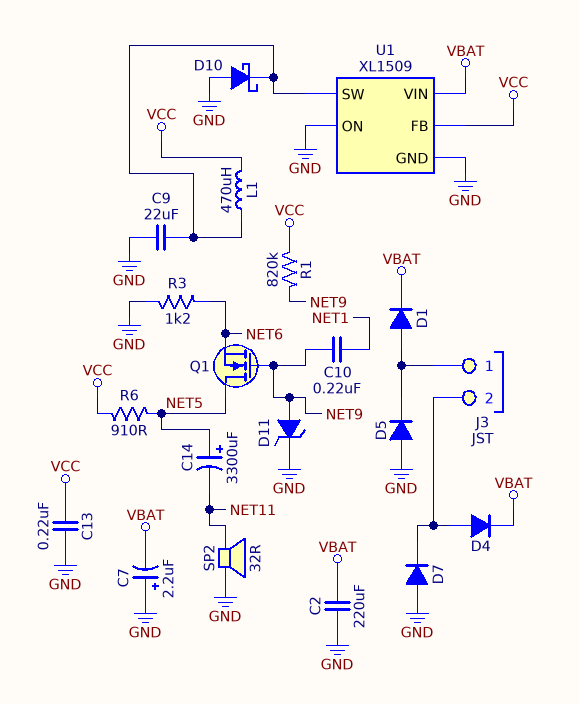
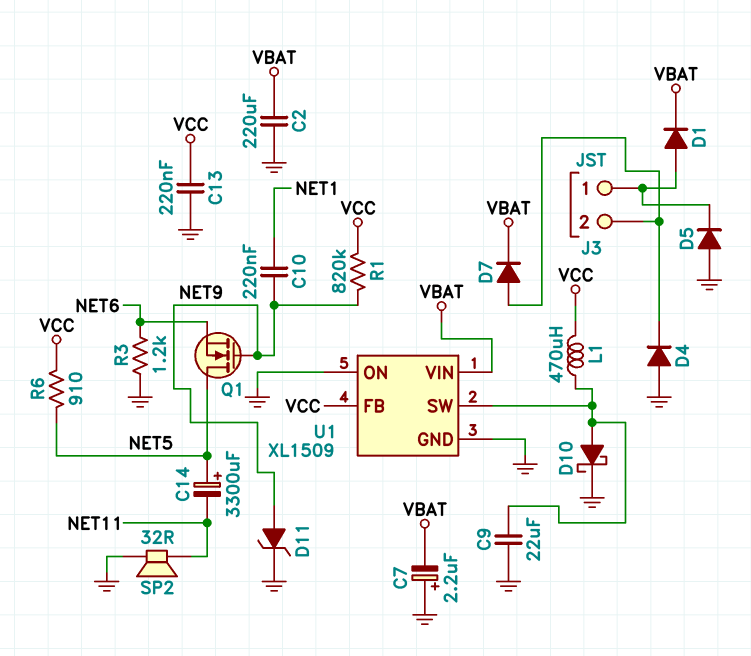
D4: diode (A J3/2, K VBAT) -> diode (A GND, K J3/2)
D7: diode (A GND, K J3/2) -> diode (A J3/2, K VBAT)
D10: schottky (A GND, K U1/SW) -> schottky (A U1/SW, K GND)

